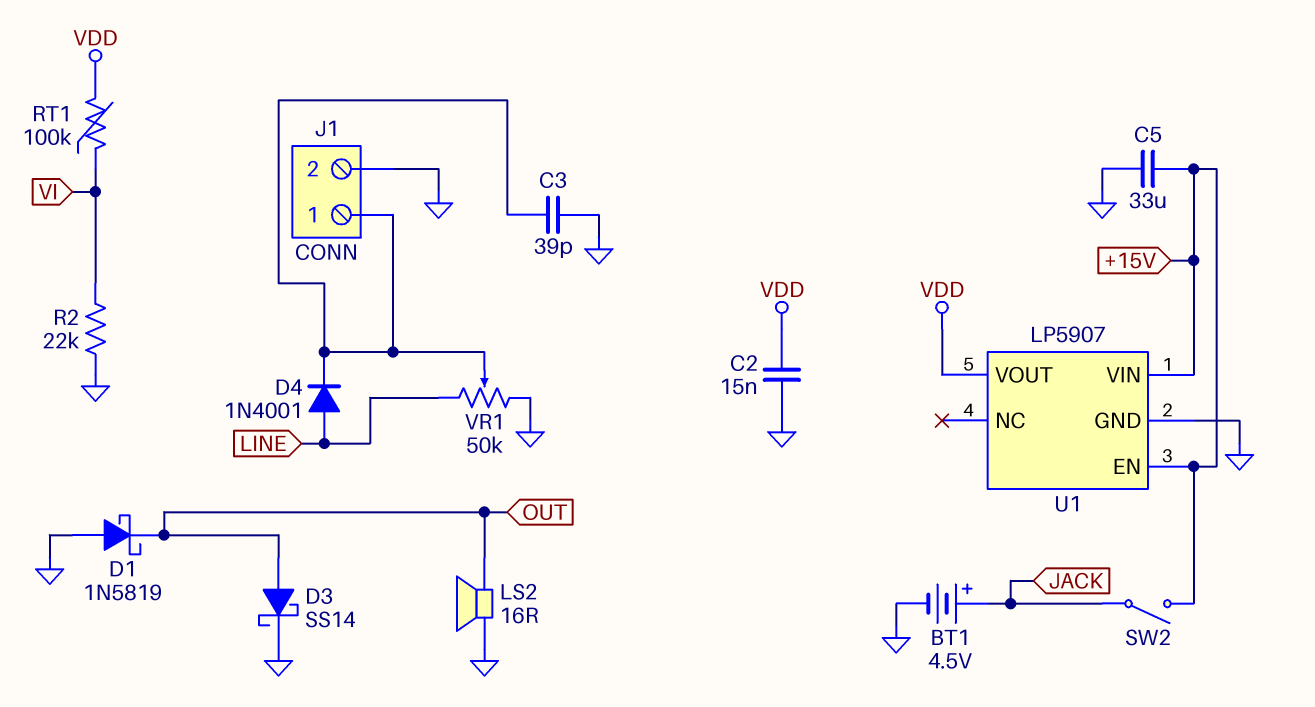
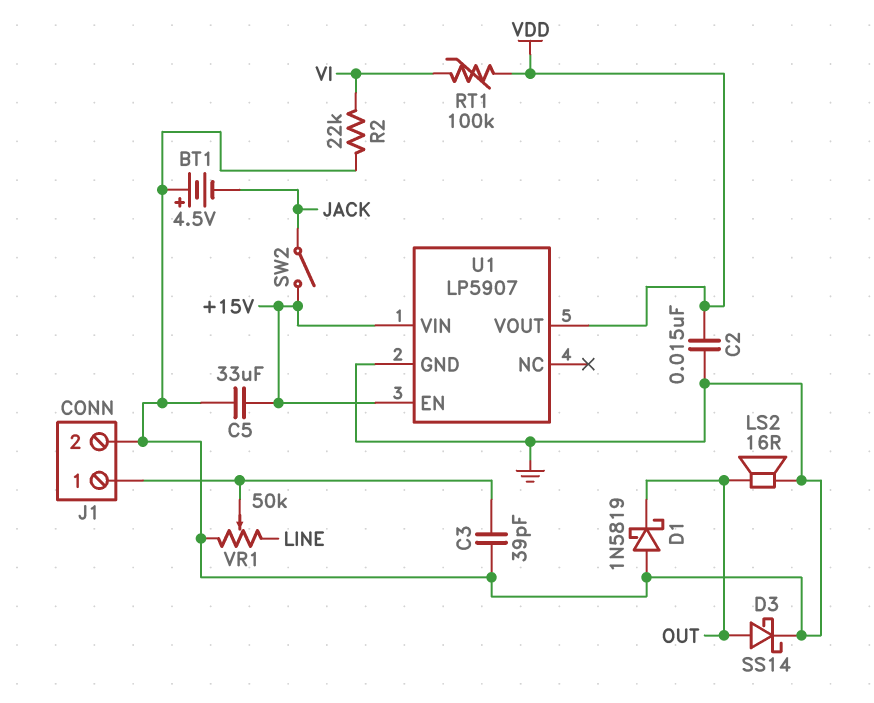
BT1: 4.5V (plus JACK, minus GND) -> 4.5V (plus GND, minus JACK)
D4: diode 1N4001 (A LINE, K J1/1) -> none

